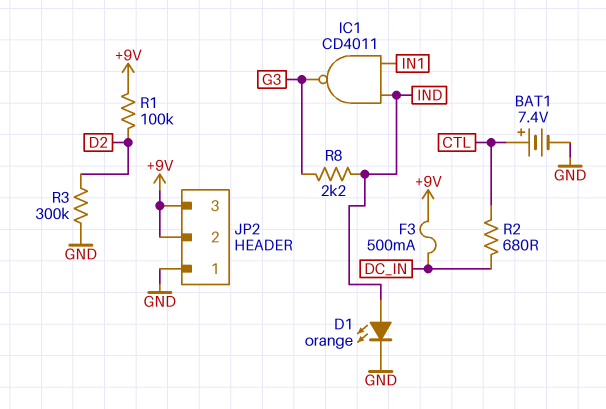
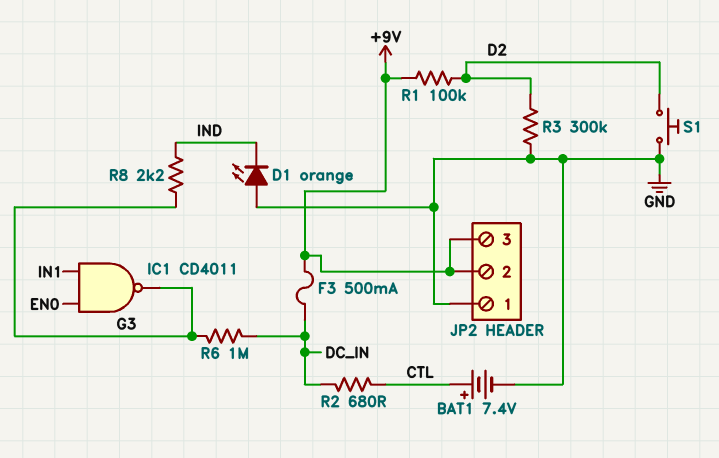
D1: LED orange (A IND, K GND) -> LED orange (A GND, K IND)
IC1: NAND CD4011 (in IN1, in IND, out G3) -> NAND CD4011 (in EN0, in IN1, out G3)
R6: none -> 1M (DC_IN, G3)
S1: none -> button (D2, GND)

